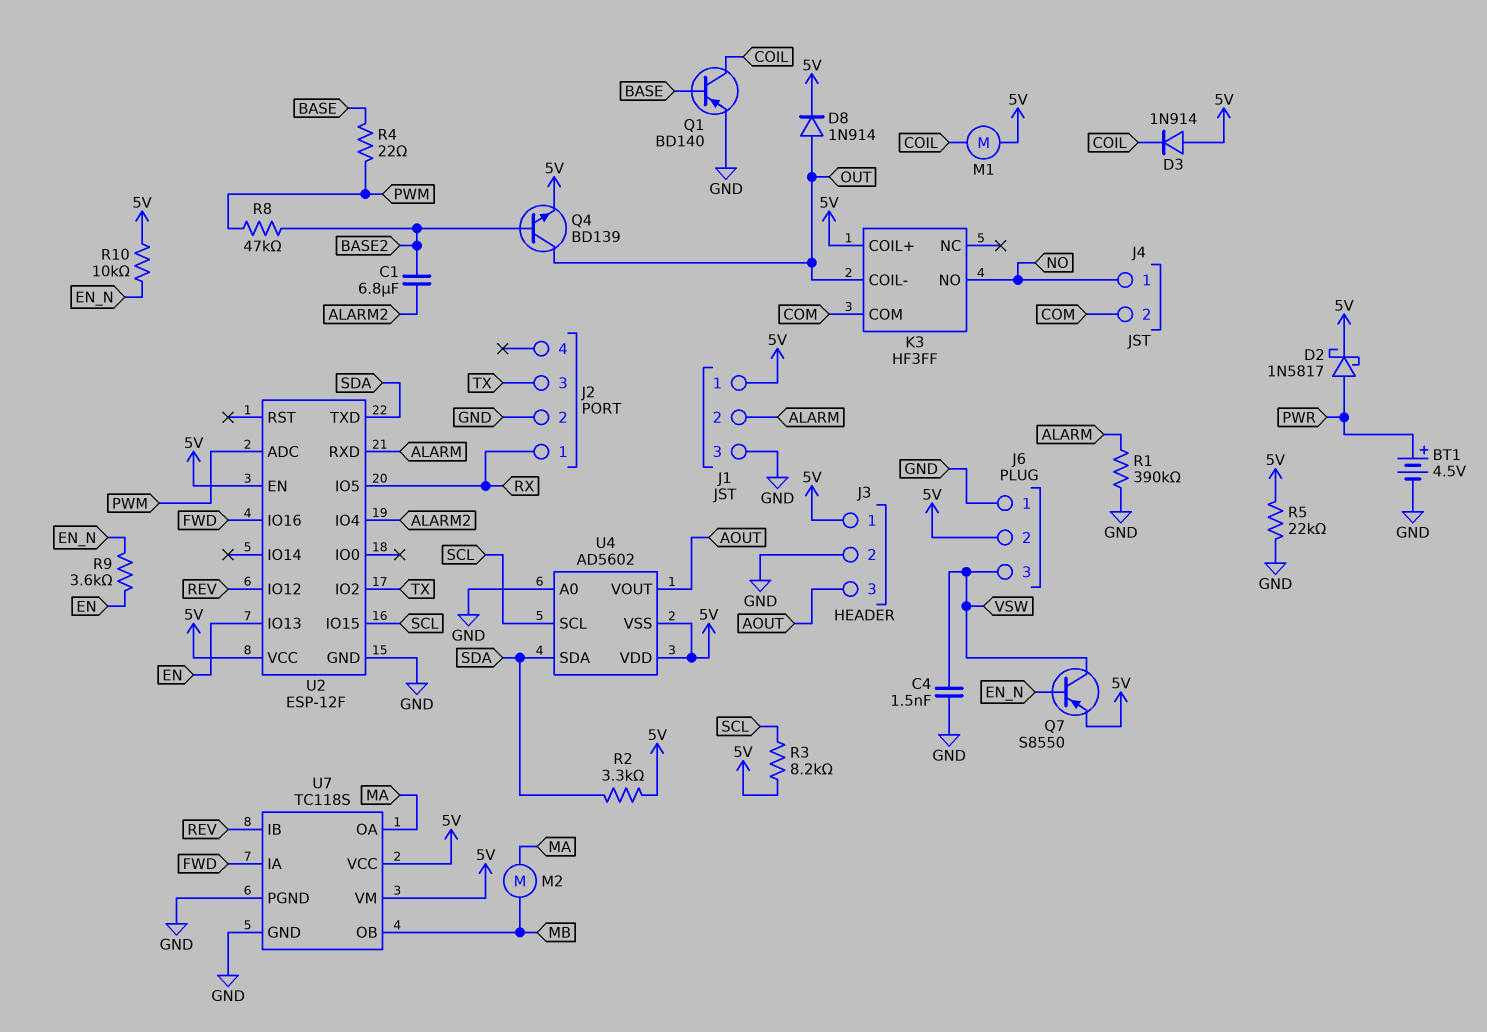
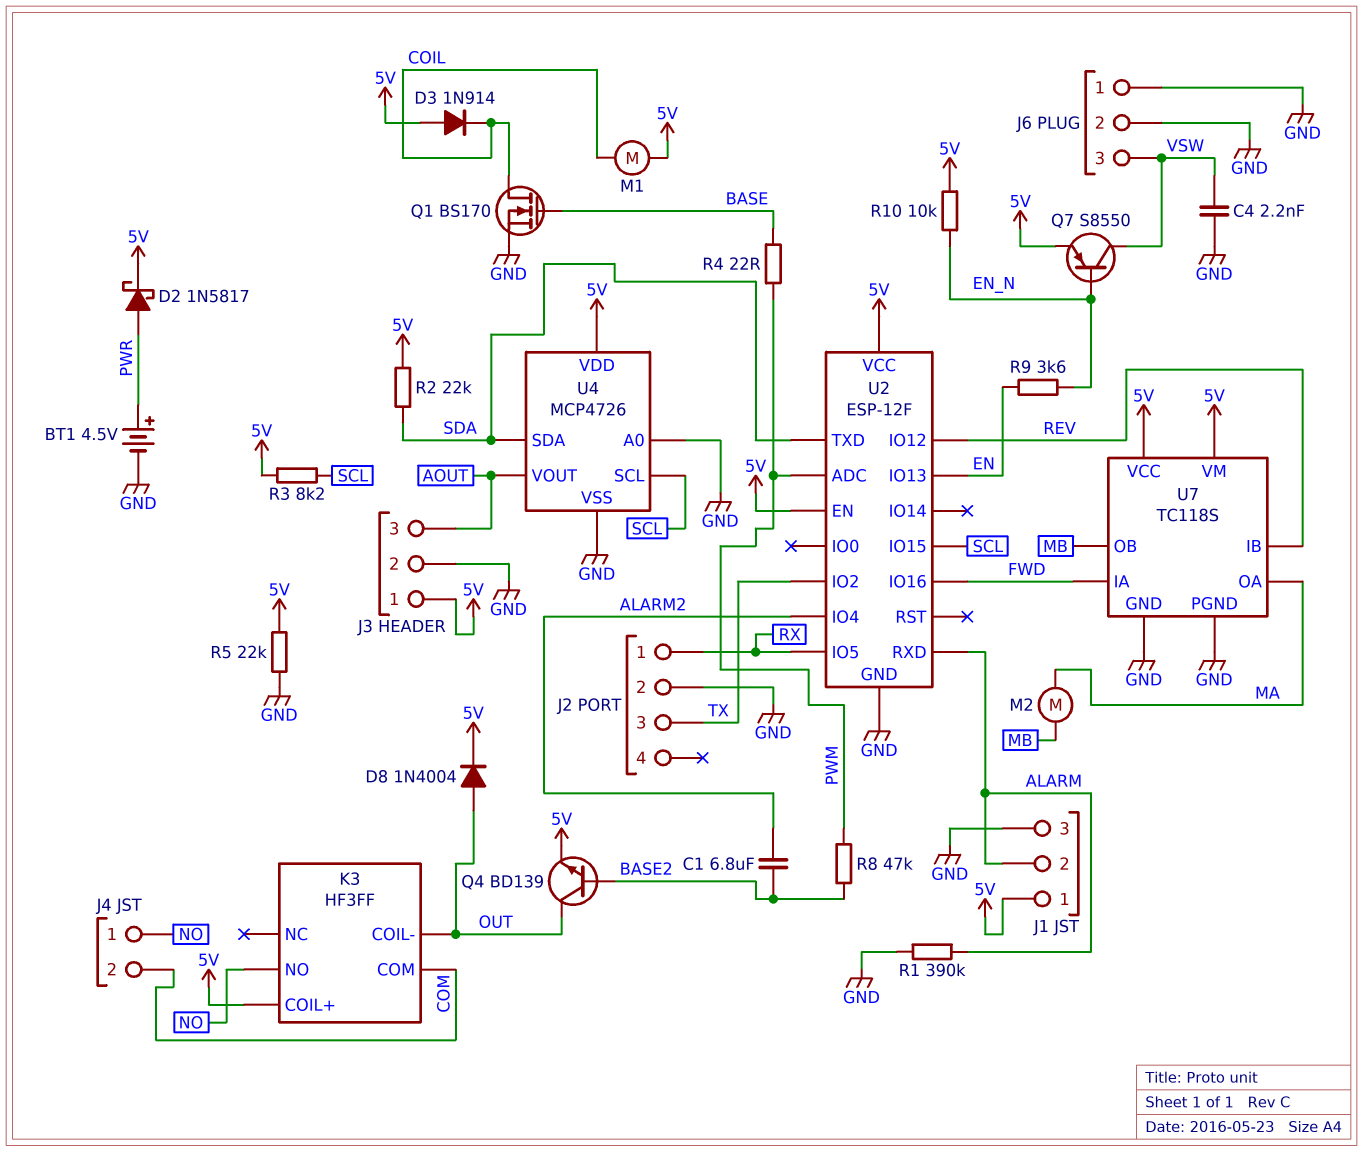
C4: 1.5nF (GND, VSW) -> 2.2nF (GND, VSW)
D8: diode 1N914 (A OUT, K 5V) -> diode 1N4004 (A OUT, K 5V)
J6 pin 2: 5V -> GND
Q1: PNP BD140 (B BASE, C COIL, E GND) -> NMOS BS170 (G BASE, D COIL, S GND)
R2: 3.3k (5V, SDA) -> 22k (5V, SDA)
U4: AD5602 -> MCP4726
U4 pin VSS: 5V -> GND

